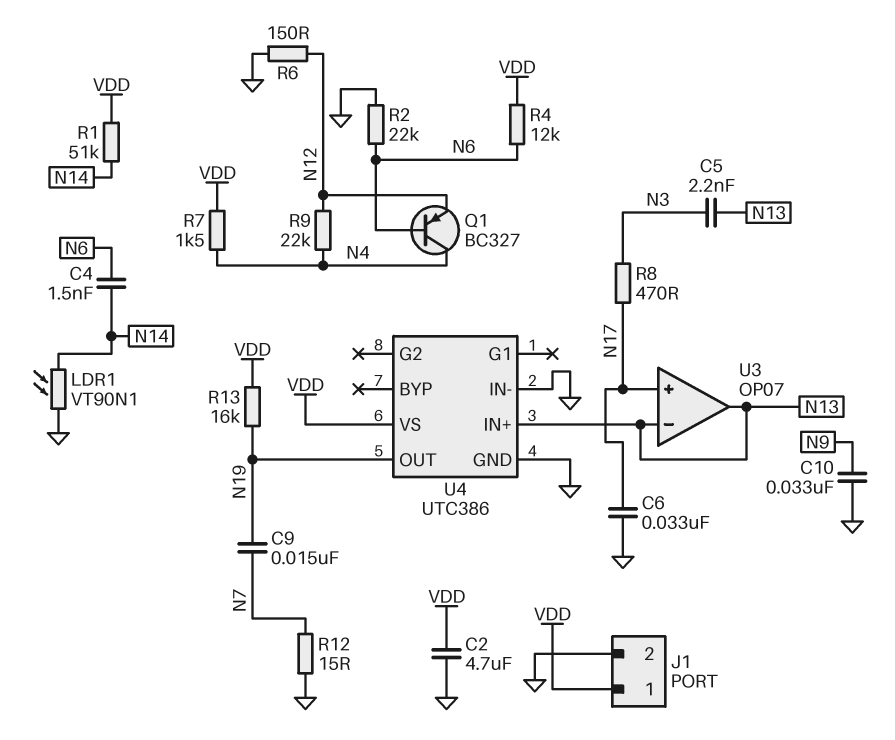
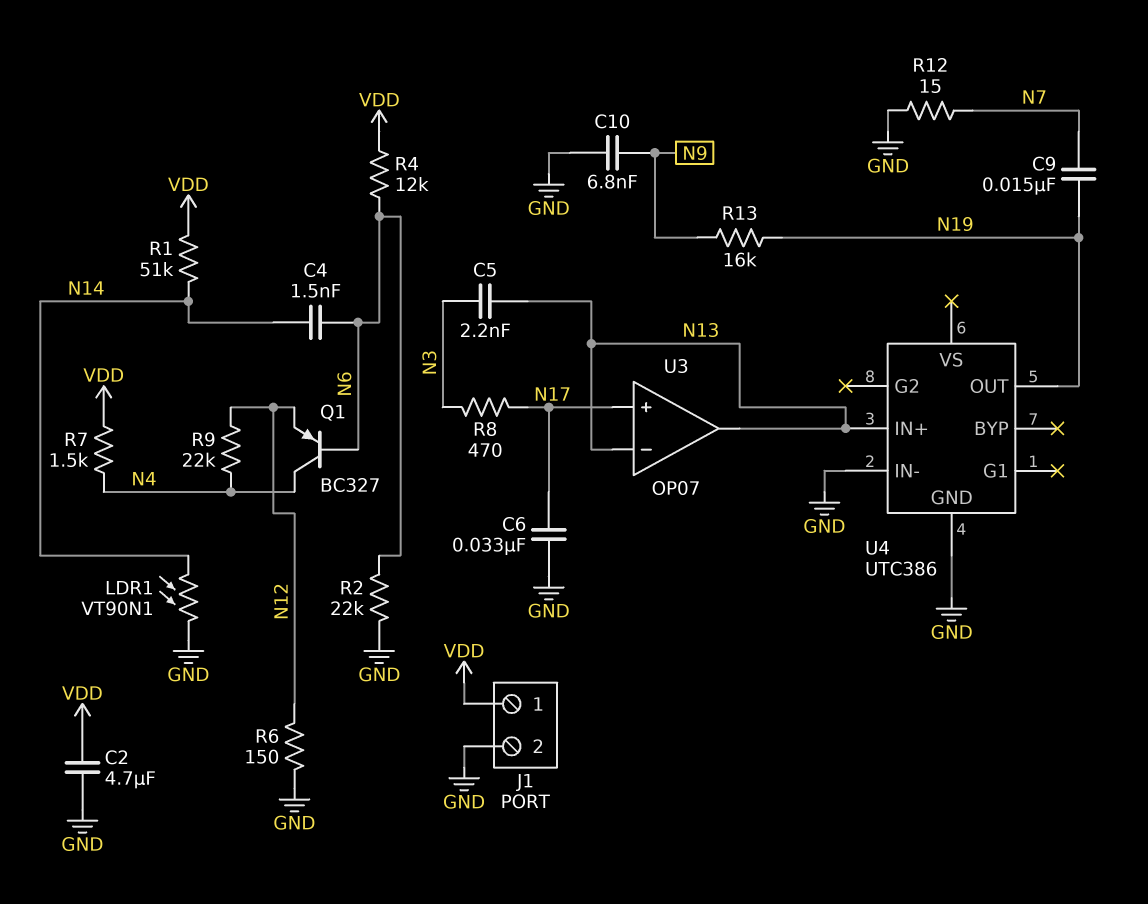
C10: 33nF (GND, N9) -> 6.8nF (GND, N9)
R13: 16k (N19, VDD) -> 16k (N9, N19)
U4 pin VS: VDD -> none

